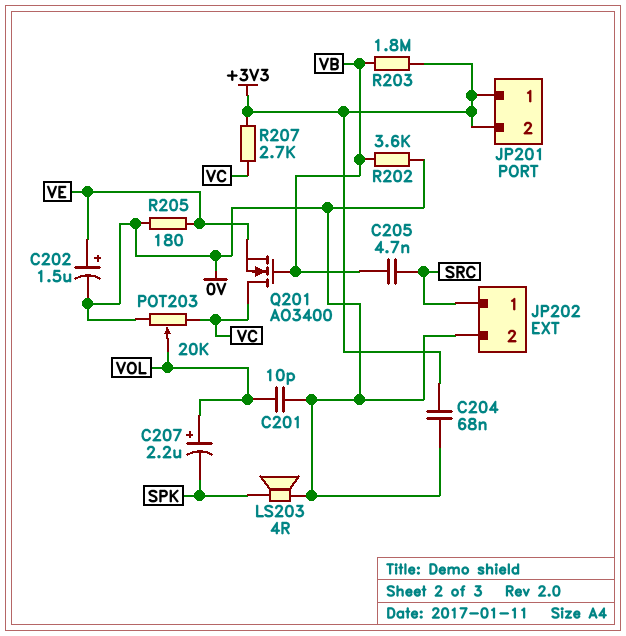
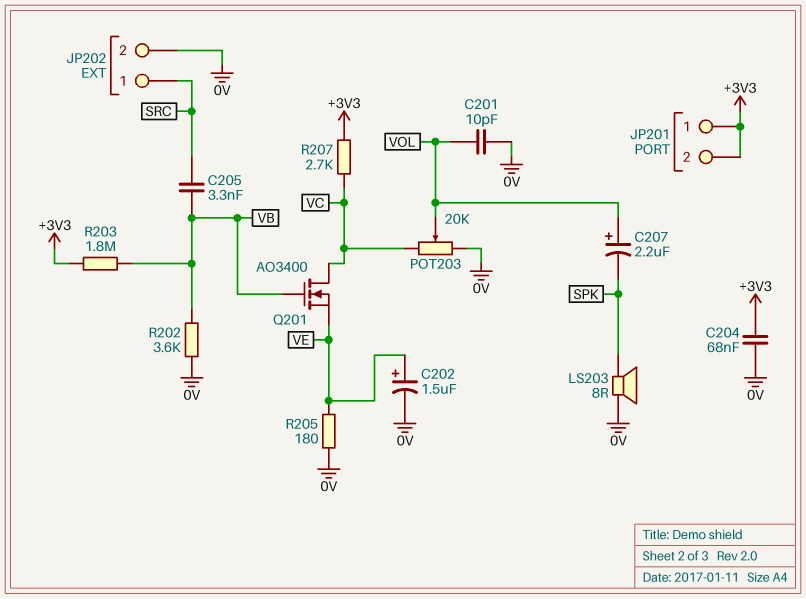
C205: 4.7nF (SRC, VB) -> 3.3nF (SRC, VB)
LS203: speaker 4R (0V, SPK) -> speaker 8R (0V, SPK)

